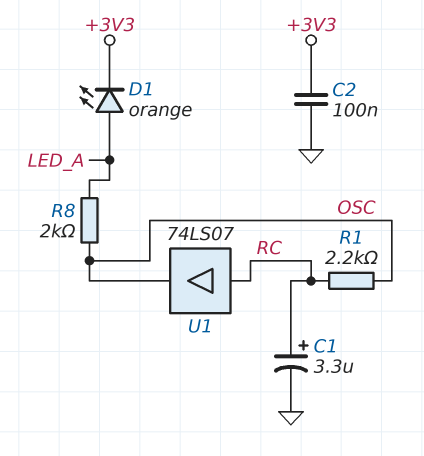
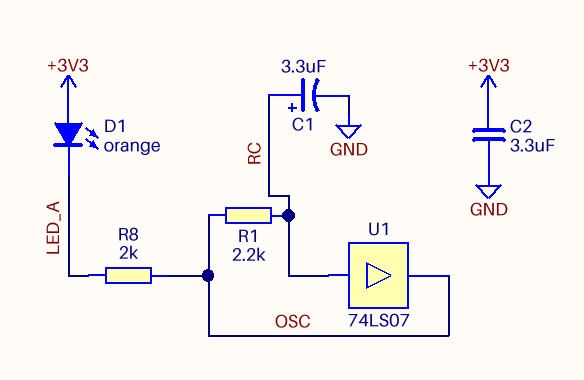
C2: 100nF (+3V3, GND) -> 3.3uF (+3V3, GND)
D1: LED orange (A LED_A, K +3V3) -> LED orange (A +3V3, K LED_A)

